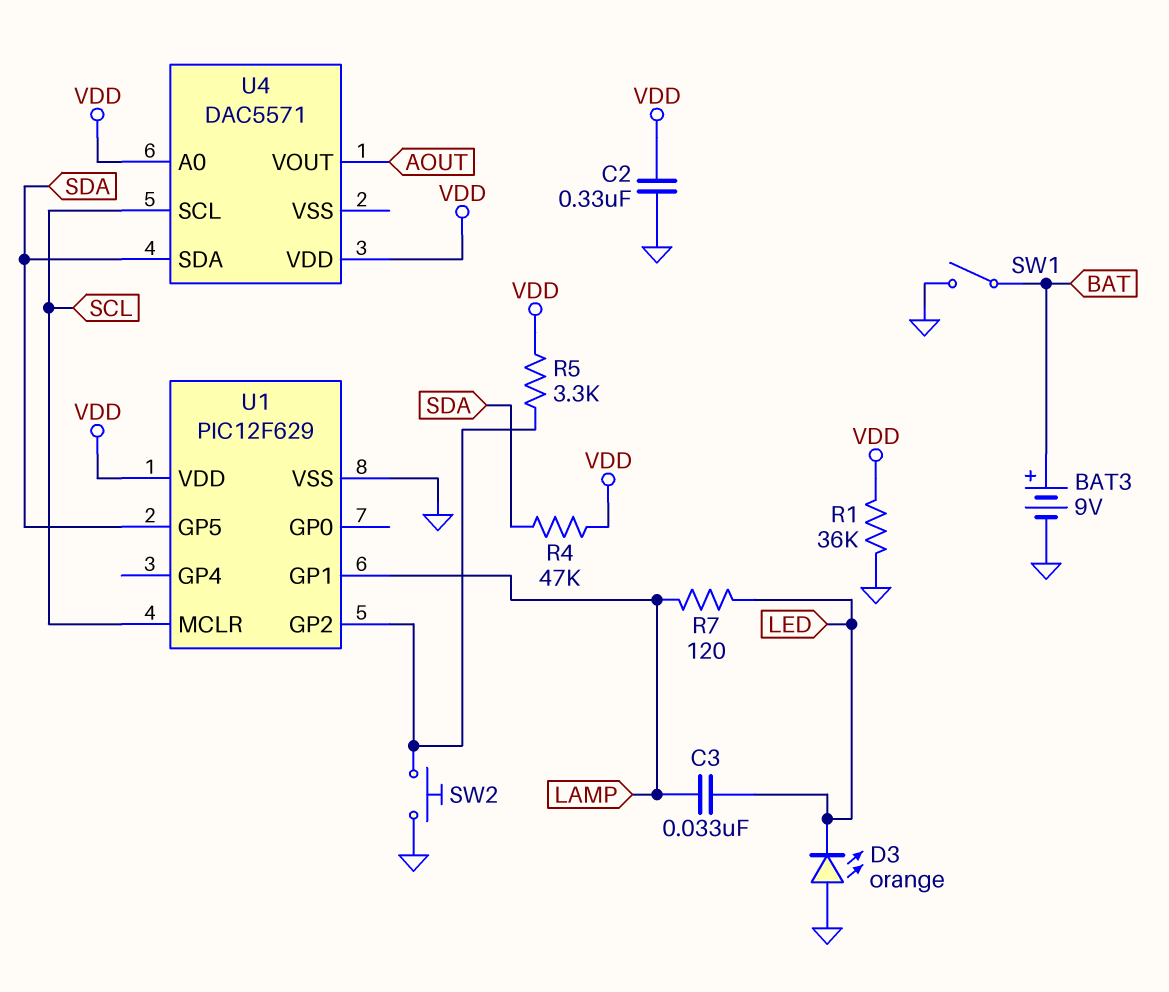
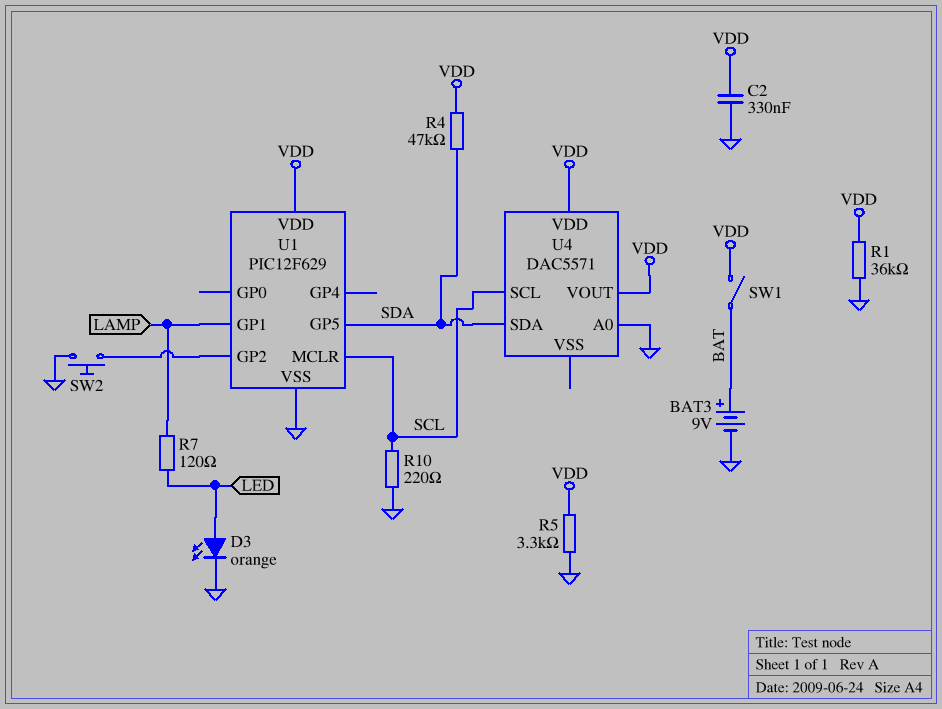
C3: 33nF (LAMP, LED) -> none
D3: LED orange (A GND, K LED) -> LED orange (A LED, K GND)
R5: 3.3k (U1/GP2, VDD) -> 3.3k (GND, VDD)
R10: none -> 220 (GND, SCL)
SW1: switch (BAT, GND) -> switch (BAT, VDD)
U4 pin A0: VDD -> GND
U4 pin VOUT: AOUT -> VDD

